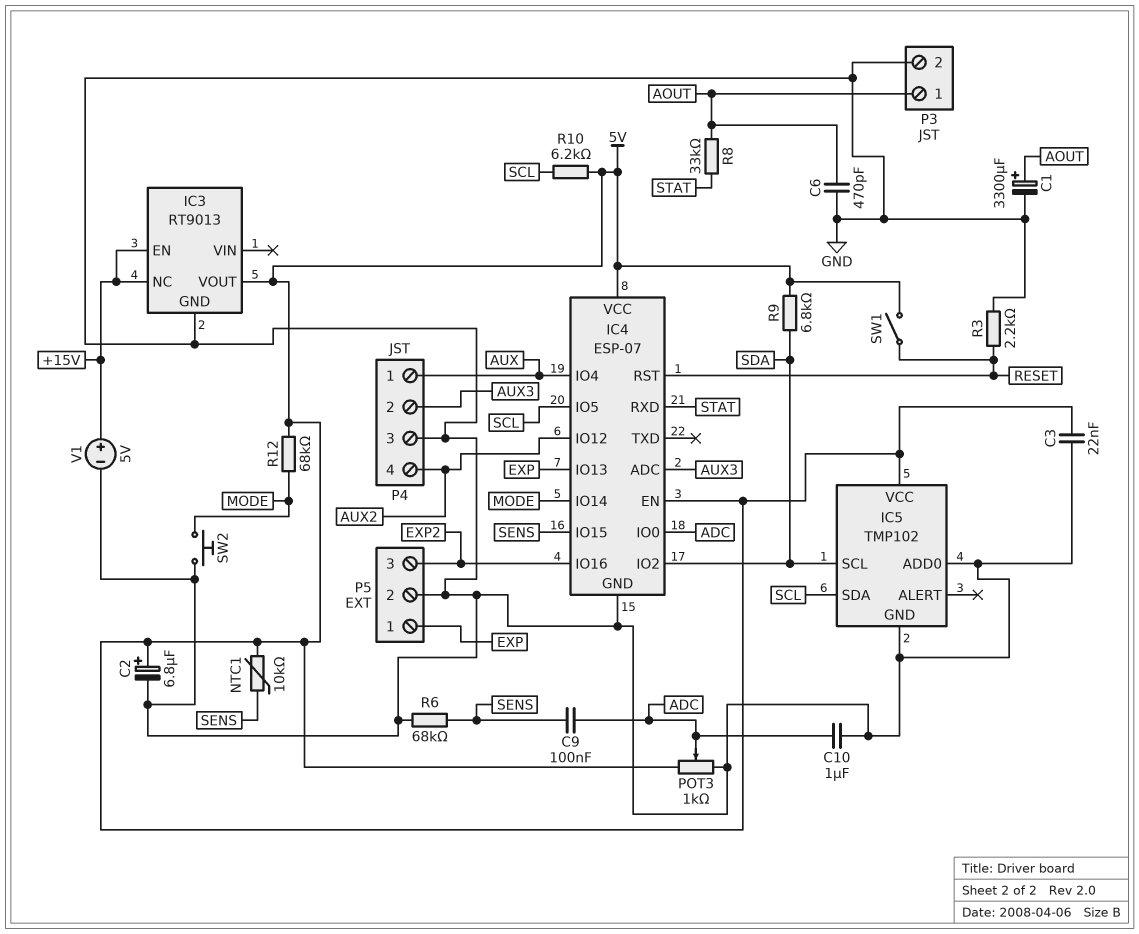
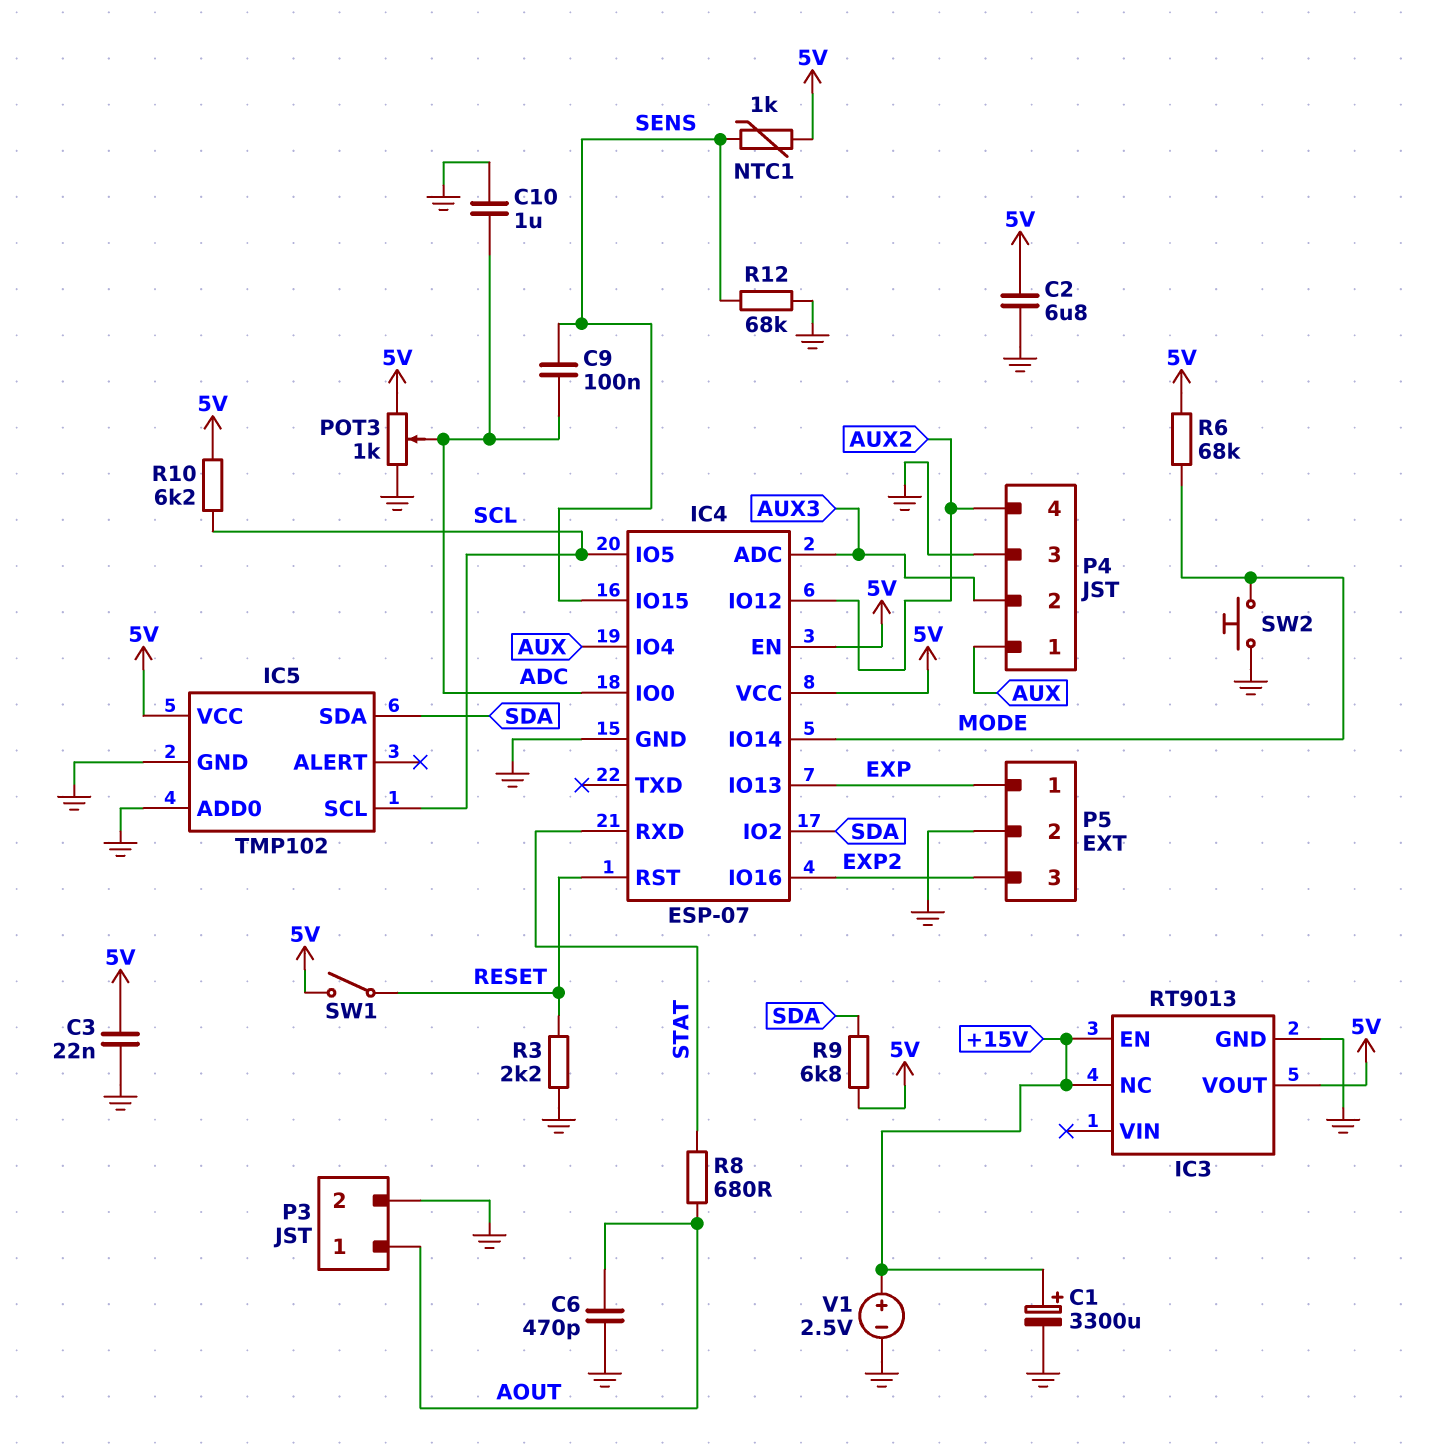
C1: 3300uF (plus AOUT, minus GND) -> 3300uF (plus +15V, minus GND)
C2: 6.8uF (plus 5V, minus GND) -> 6.8uF (5V, GND)
IC5 pin SCL: SDA -> SCL
IC5 pin SDA: SCL -> SDA
NTC1: 10k (5V, SENS) -> 1k (5V, SENS)
R6: 68k (GND, SENS) -> 68k (5V, MODE)
R8: 33k (AOUT, STAT) -> 680 (AOUT, STAT)
R12: 68k (5V, MODE) -> 68k (GND, SENS)
V1: 5V (plus +15V, minus GND) -> 2.5V (plus +15V, minus GND)

